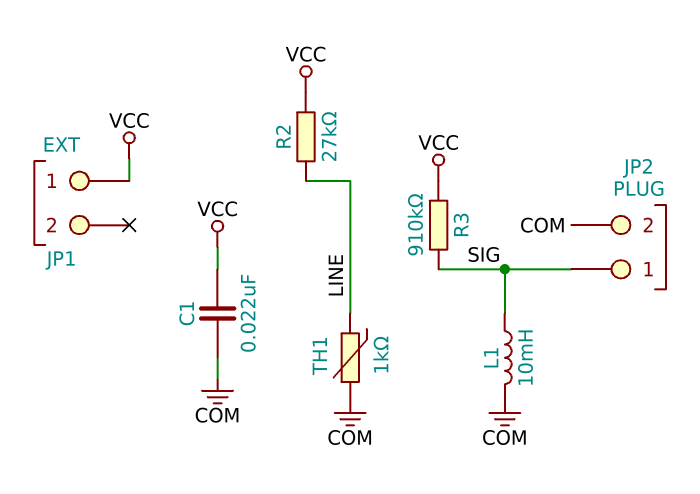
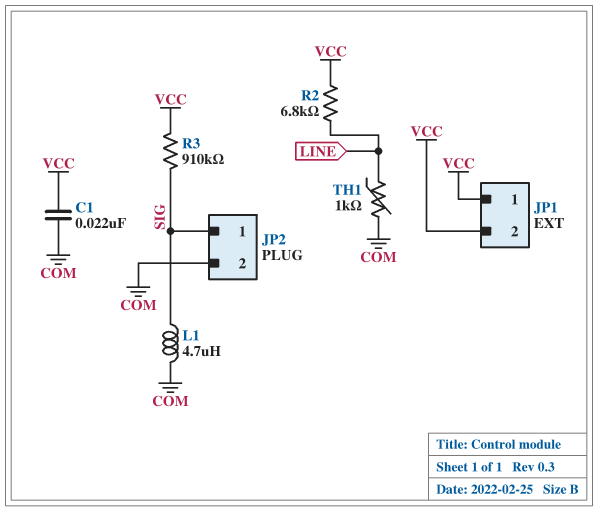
JP1 pin 2: none -> VCC
L1: 10mH (COM, SIG) -> 4.7uH (COM, SIG)
R2: 27k (LINE, VCC) -> 6.8k (LINE, VCC)

